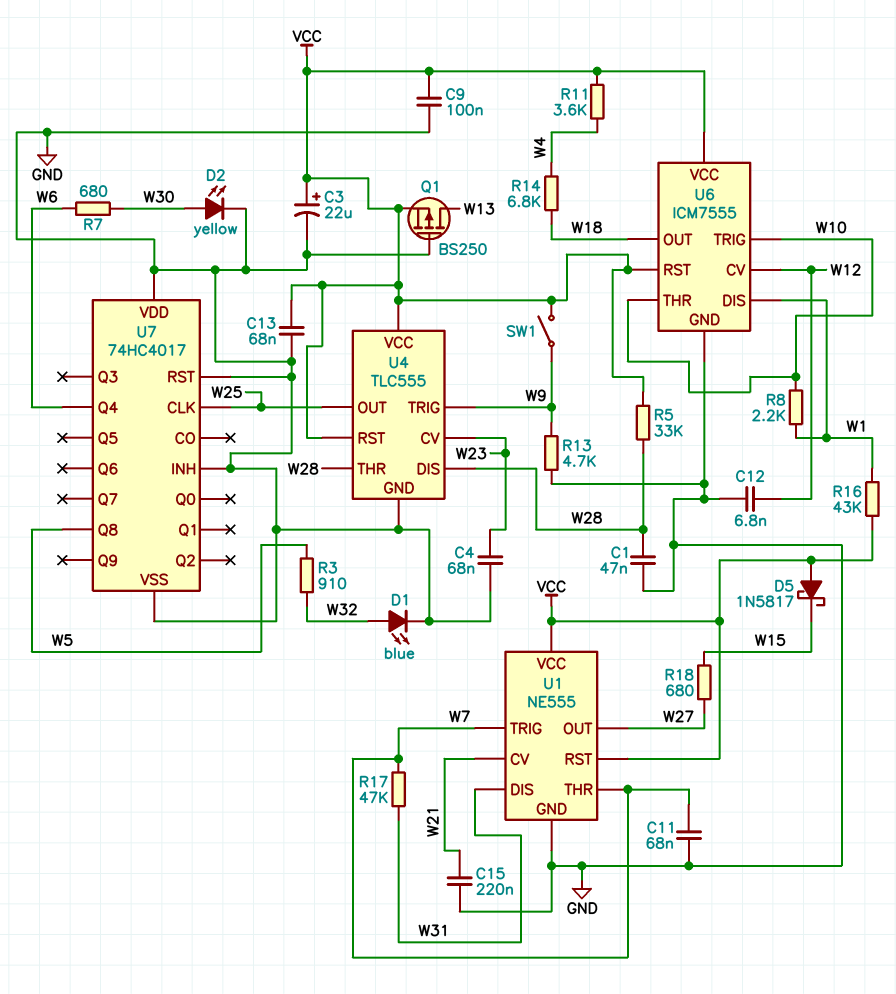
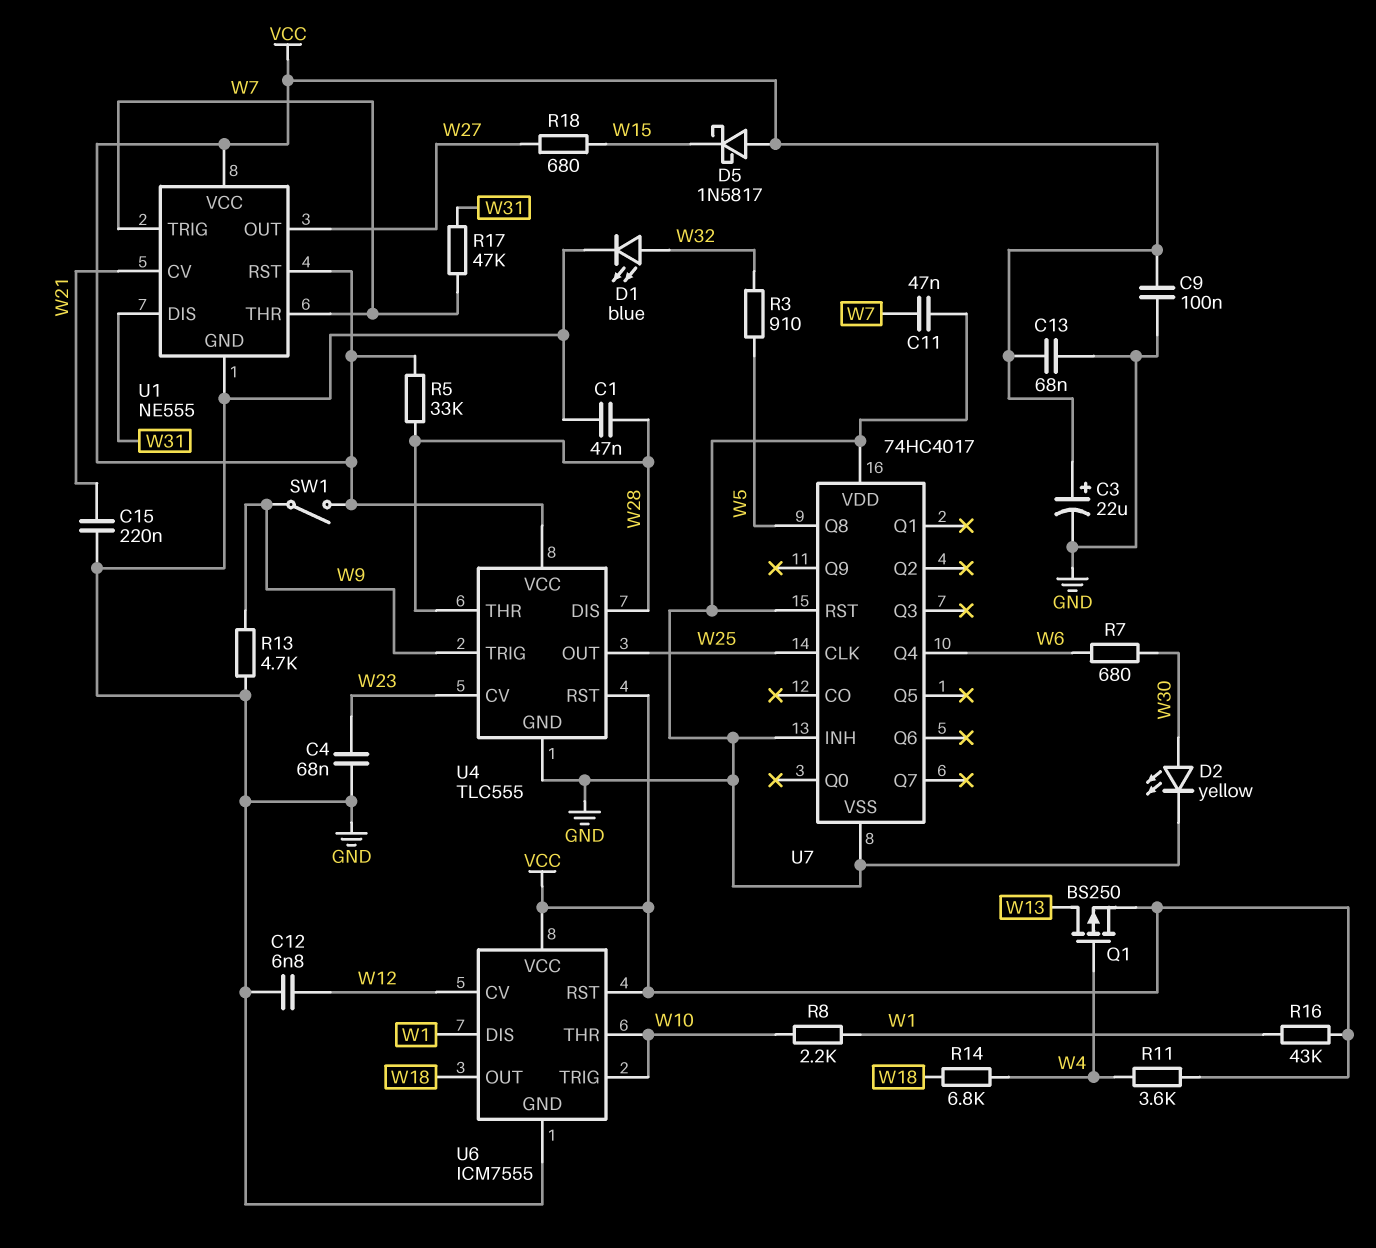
C11: 68nF (GND, W7) -> 47nF (GND, W7)
Q1: PMOS BS250 (G GND, D W13, S VCC) -> PMOS BS250 (G W4, D W13, S VCC)

